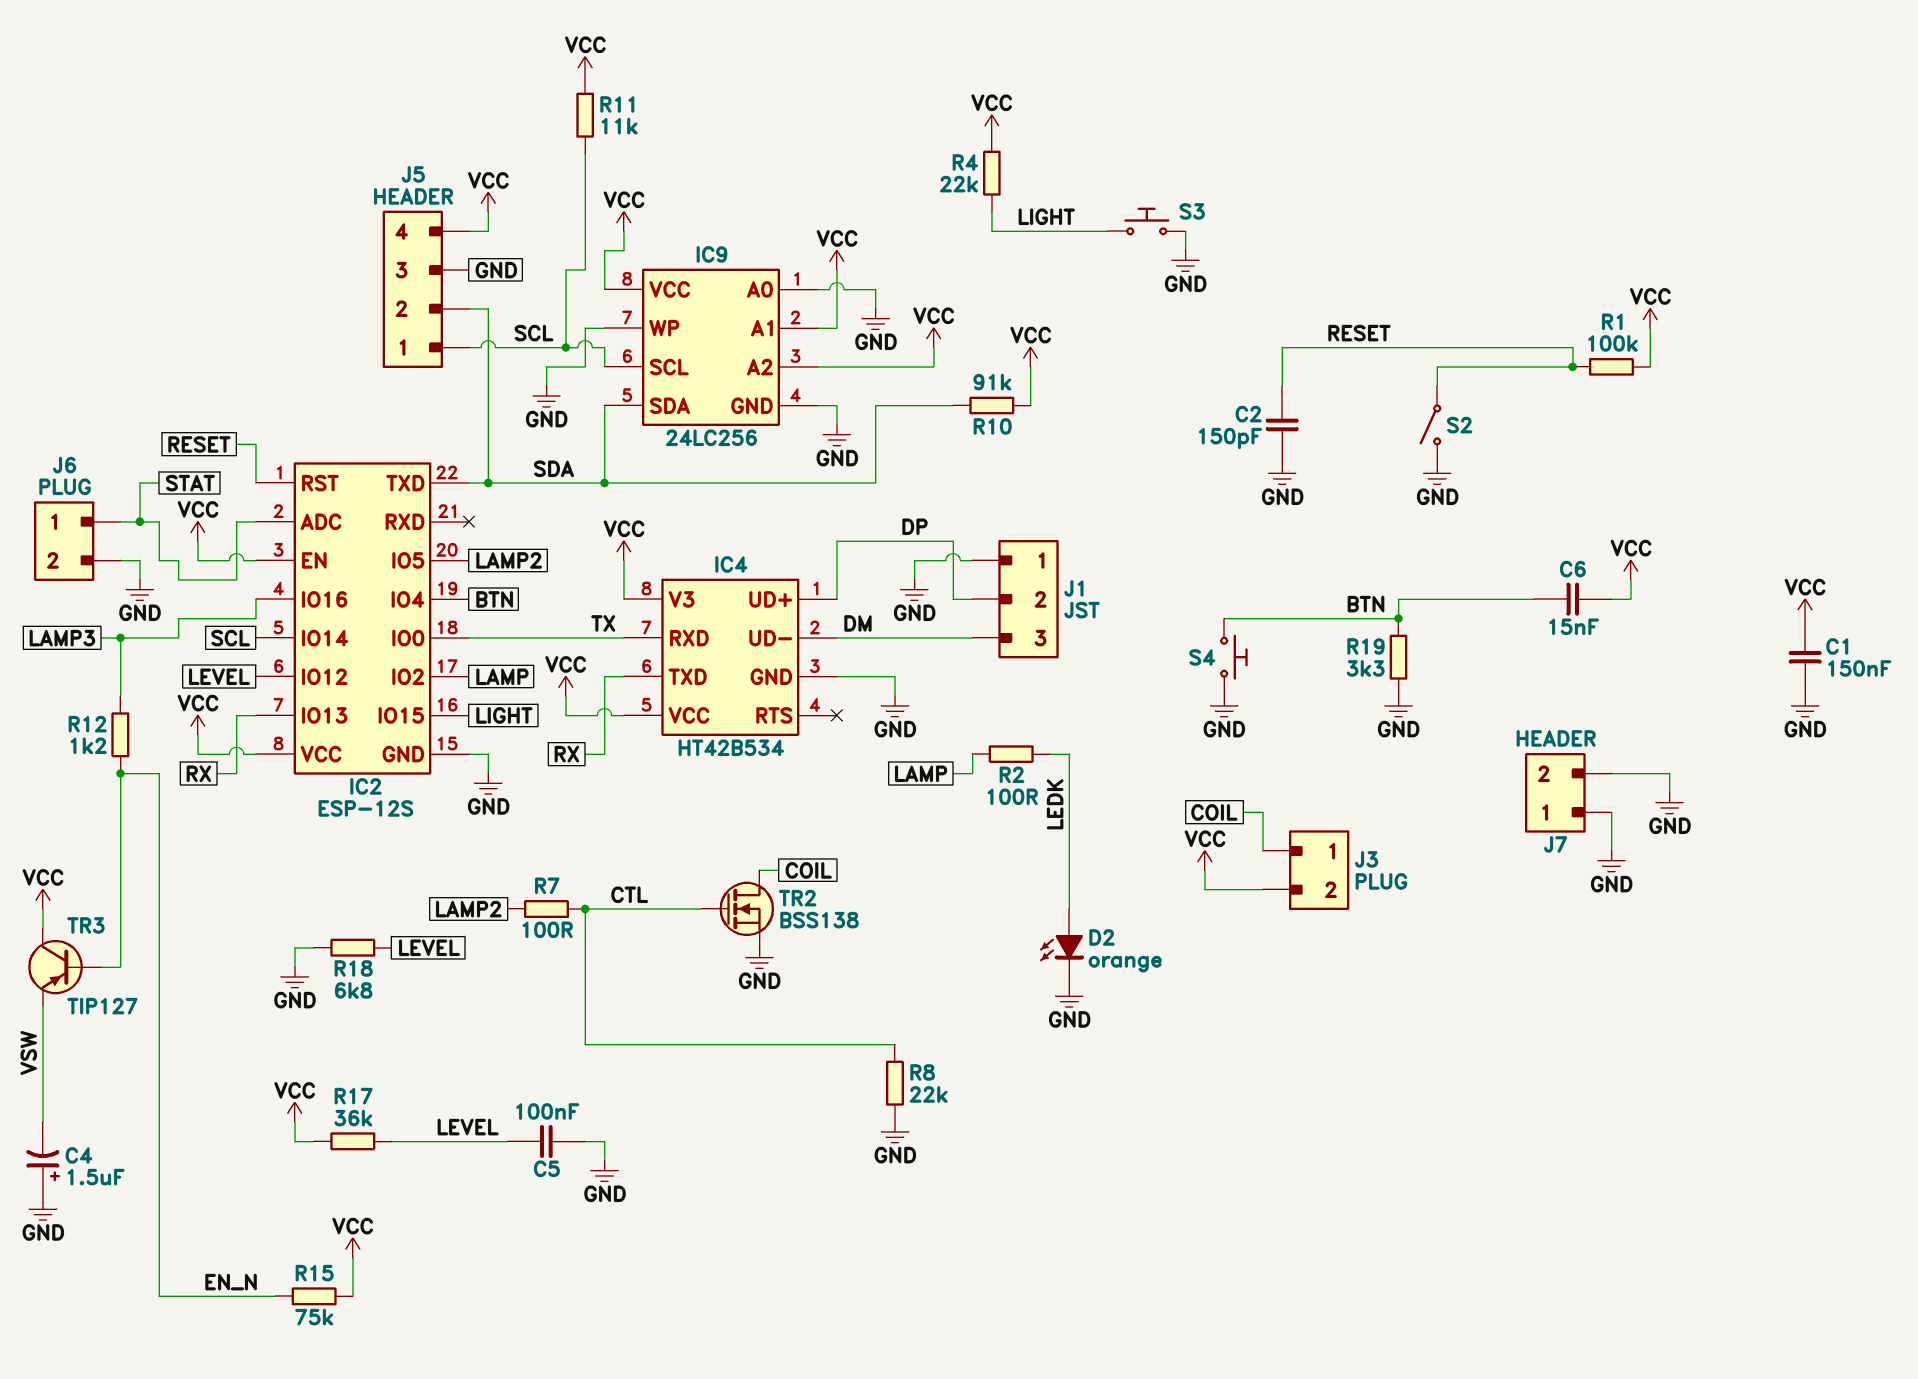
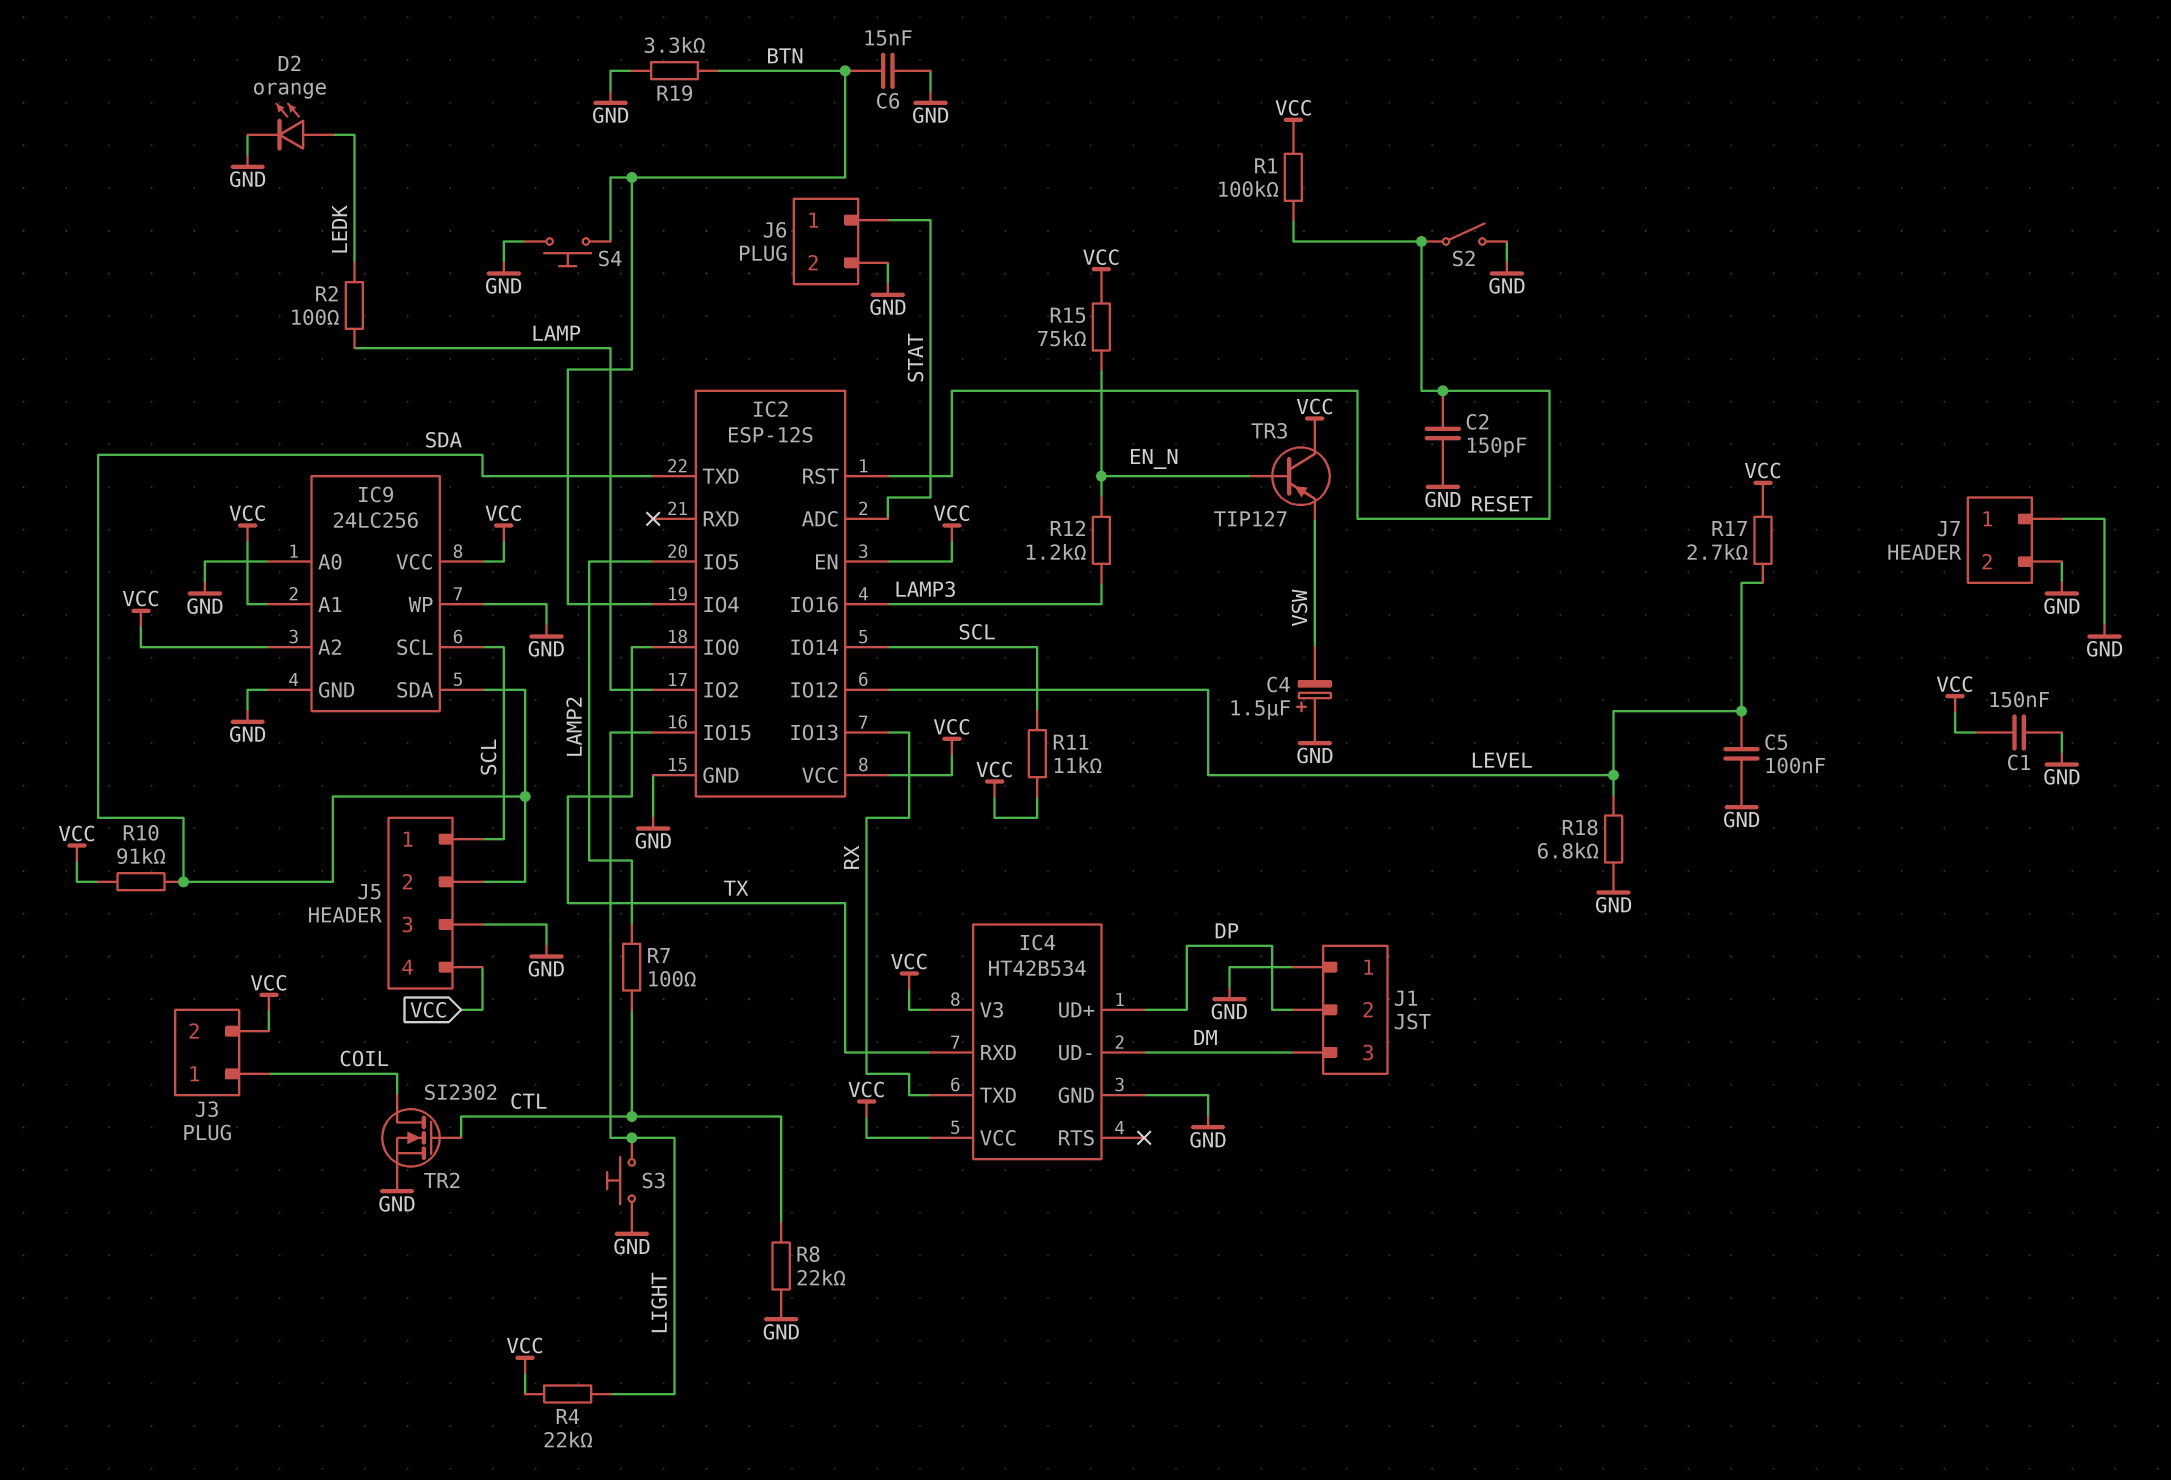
C6: 15nF (BTN, VCC) -> 15nF (BTN, GND)
R17: 36k (LEVEL, VCC) -> 2.7k (LEVEL, VCC)
TR2: NMOS BSS138 (G CTL, D COIL, S GND) -> NMOS SI2302 (G CTL, D COIL, S GND)

